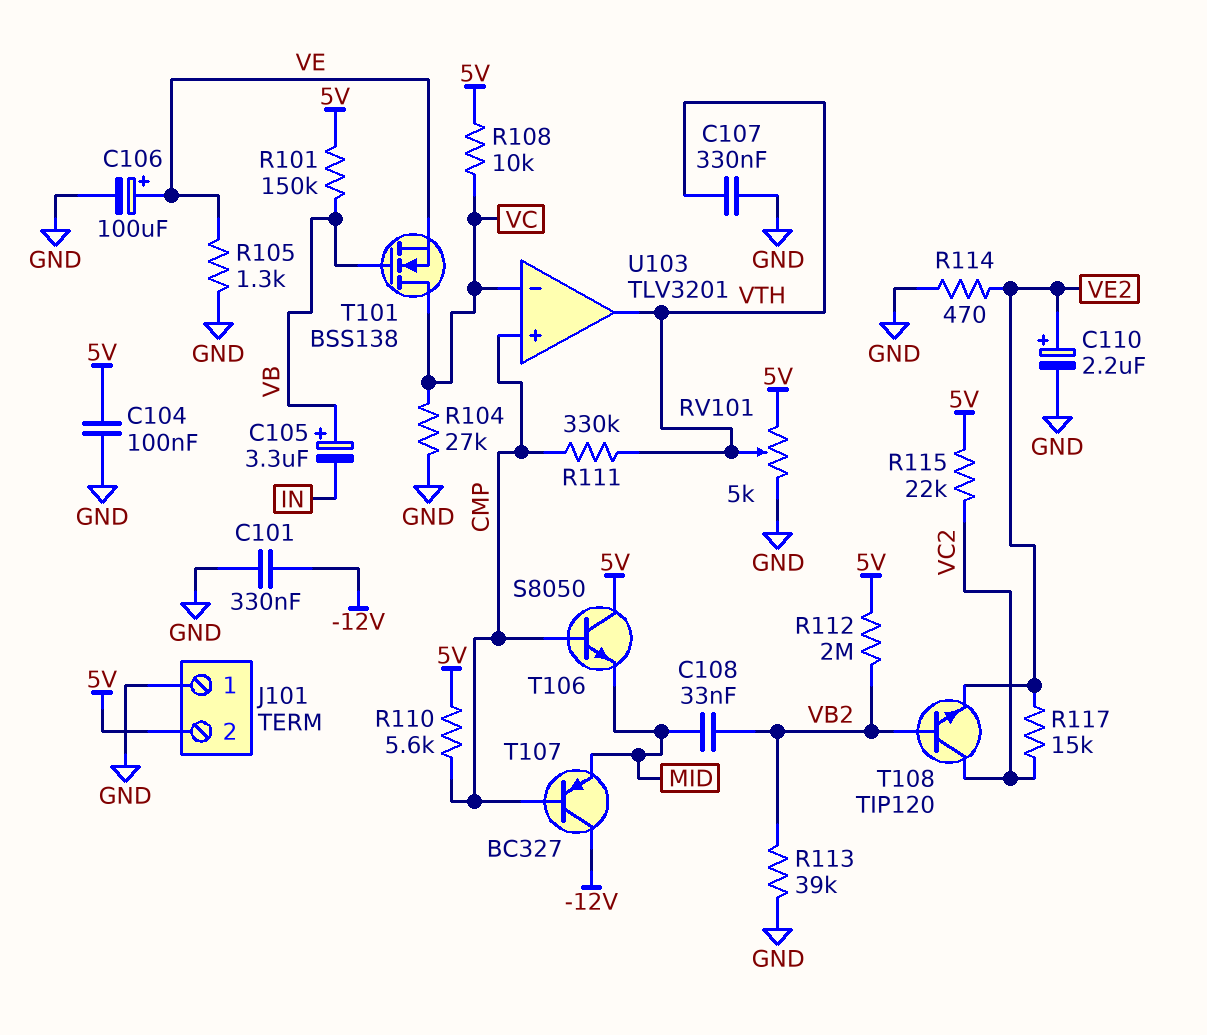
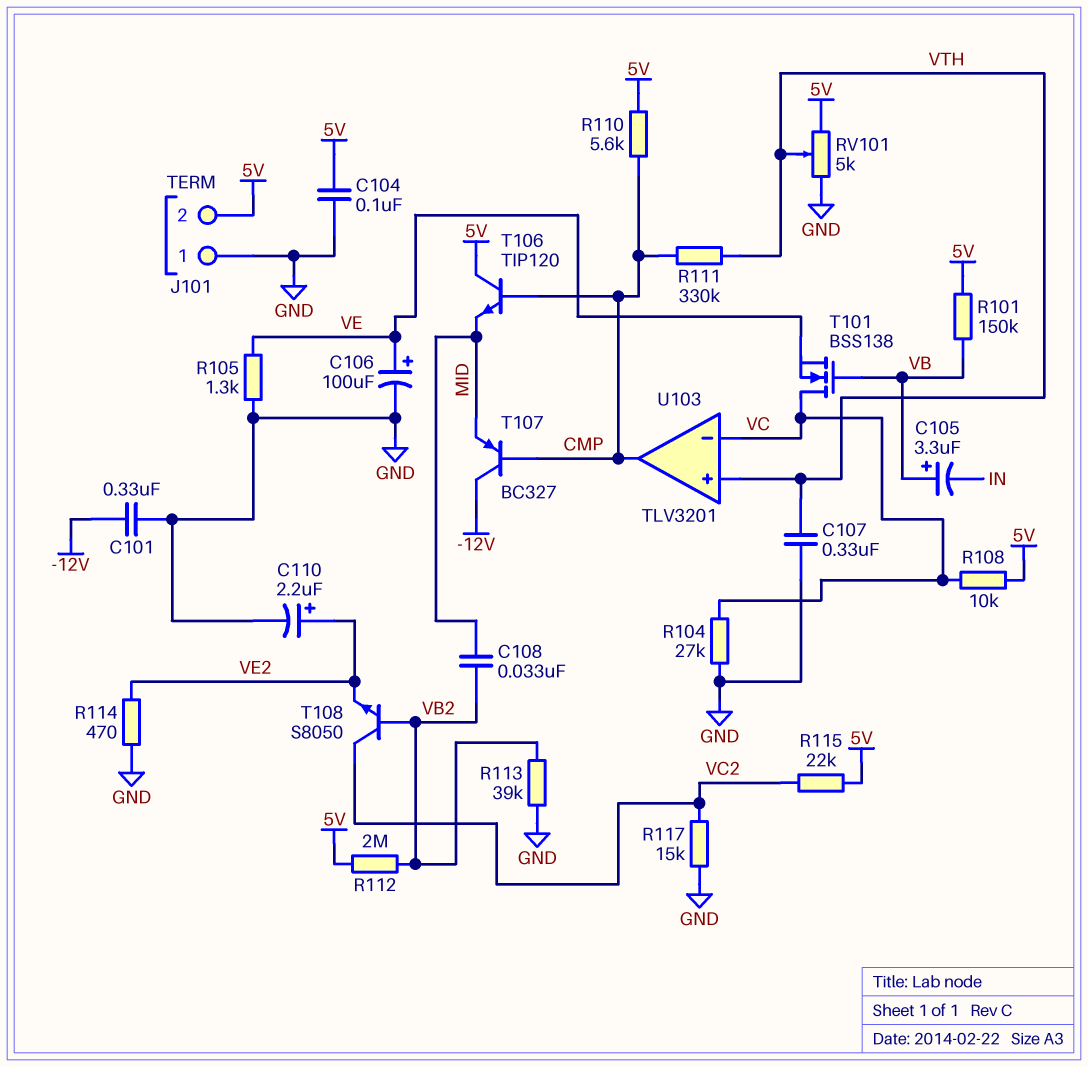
R117: 15k (VC2, VE2) -> 15k (GND, VC2)
T106: NPN S8050 (B CMP, C 5V, E MID) -> NPN TIP120 (B CMP, C 5V, E MID)
T108: NPN TIP120 (B VB2, C VC2, E VE2) -> NPN S8050 (B VB2, C VC2, E VE2)
U103 pin in+: CMP -> VTH
U103 pin out: VTH -> CMP

